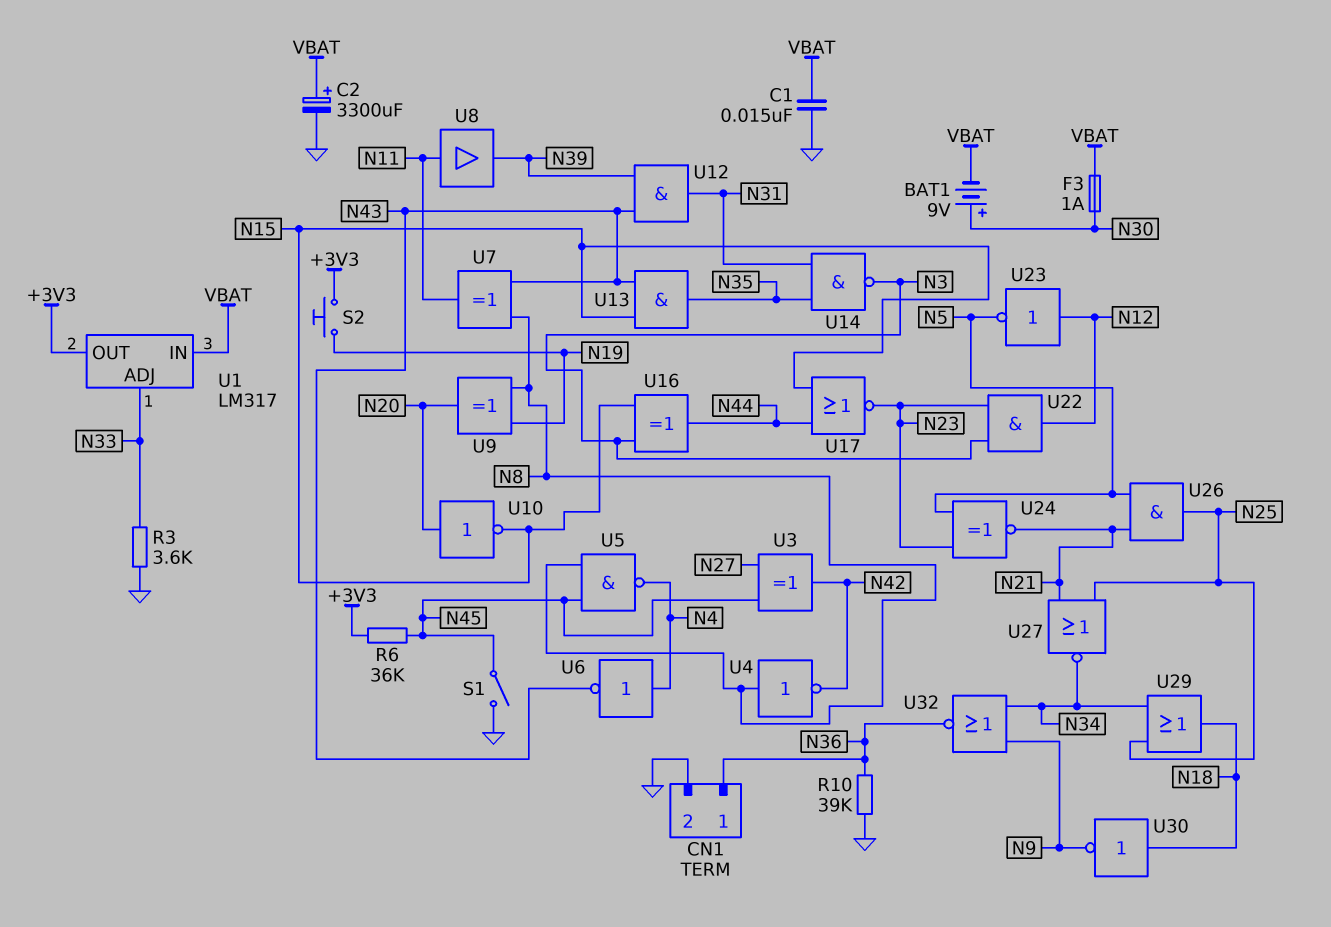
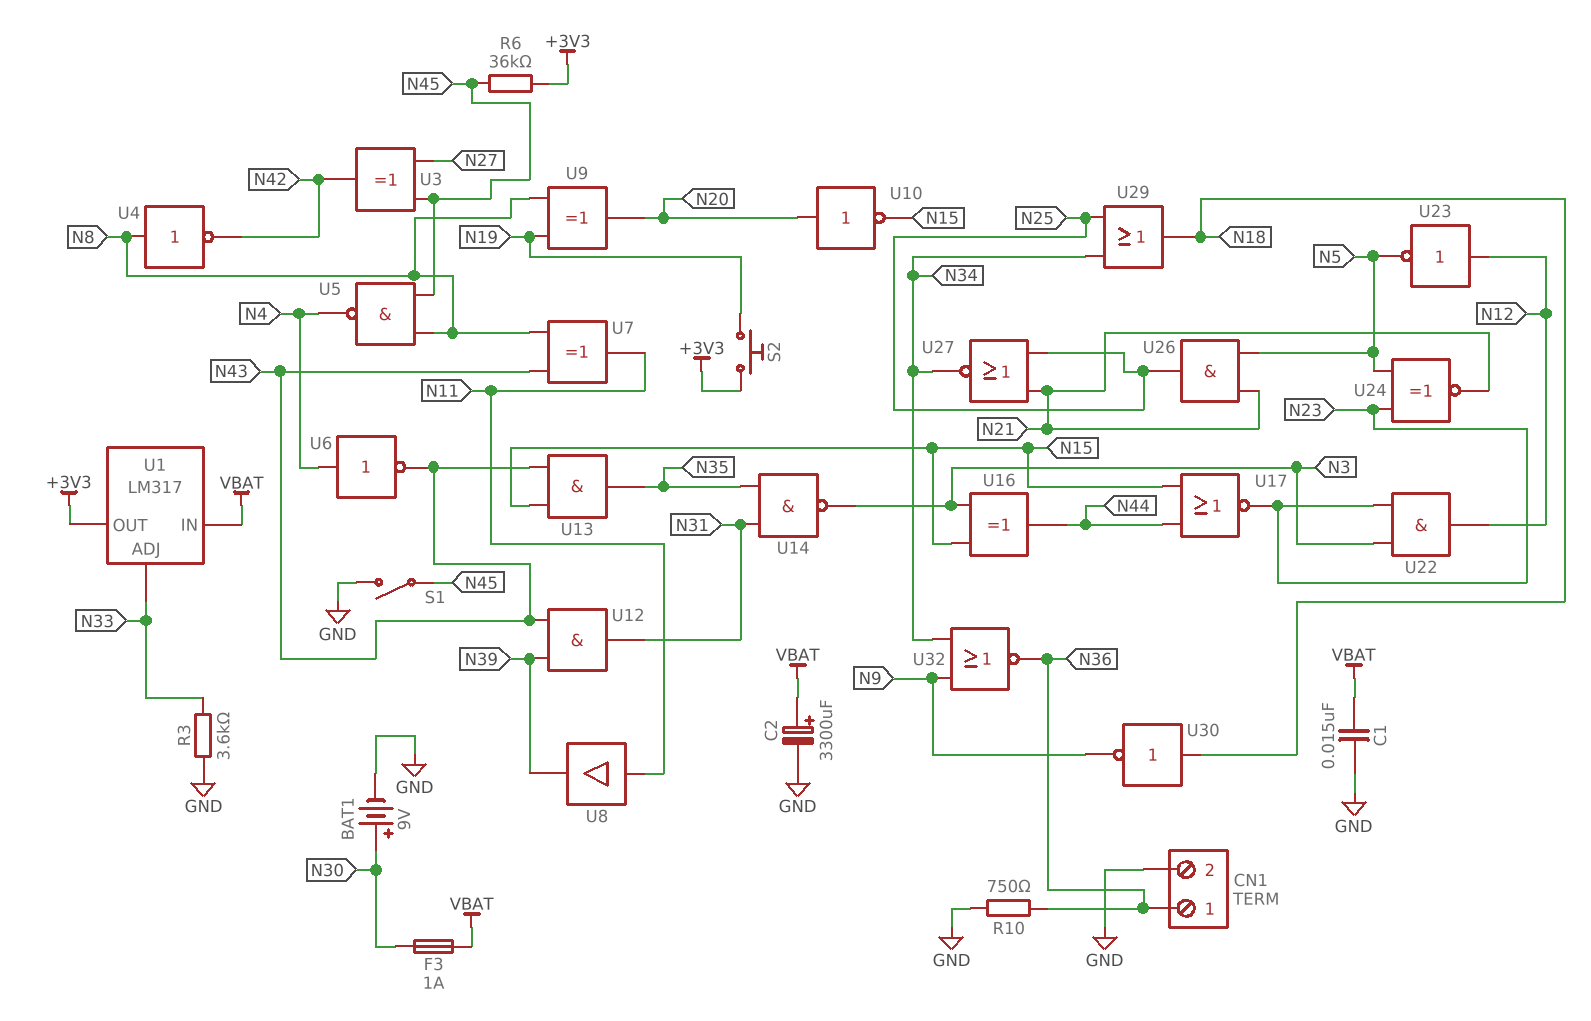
BAT1: 9V (plus N30, minus VBAT) -> 9V (plus N30, minus GND)
R10: 39k (GND, N36) -> 750 (GND, N36)

